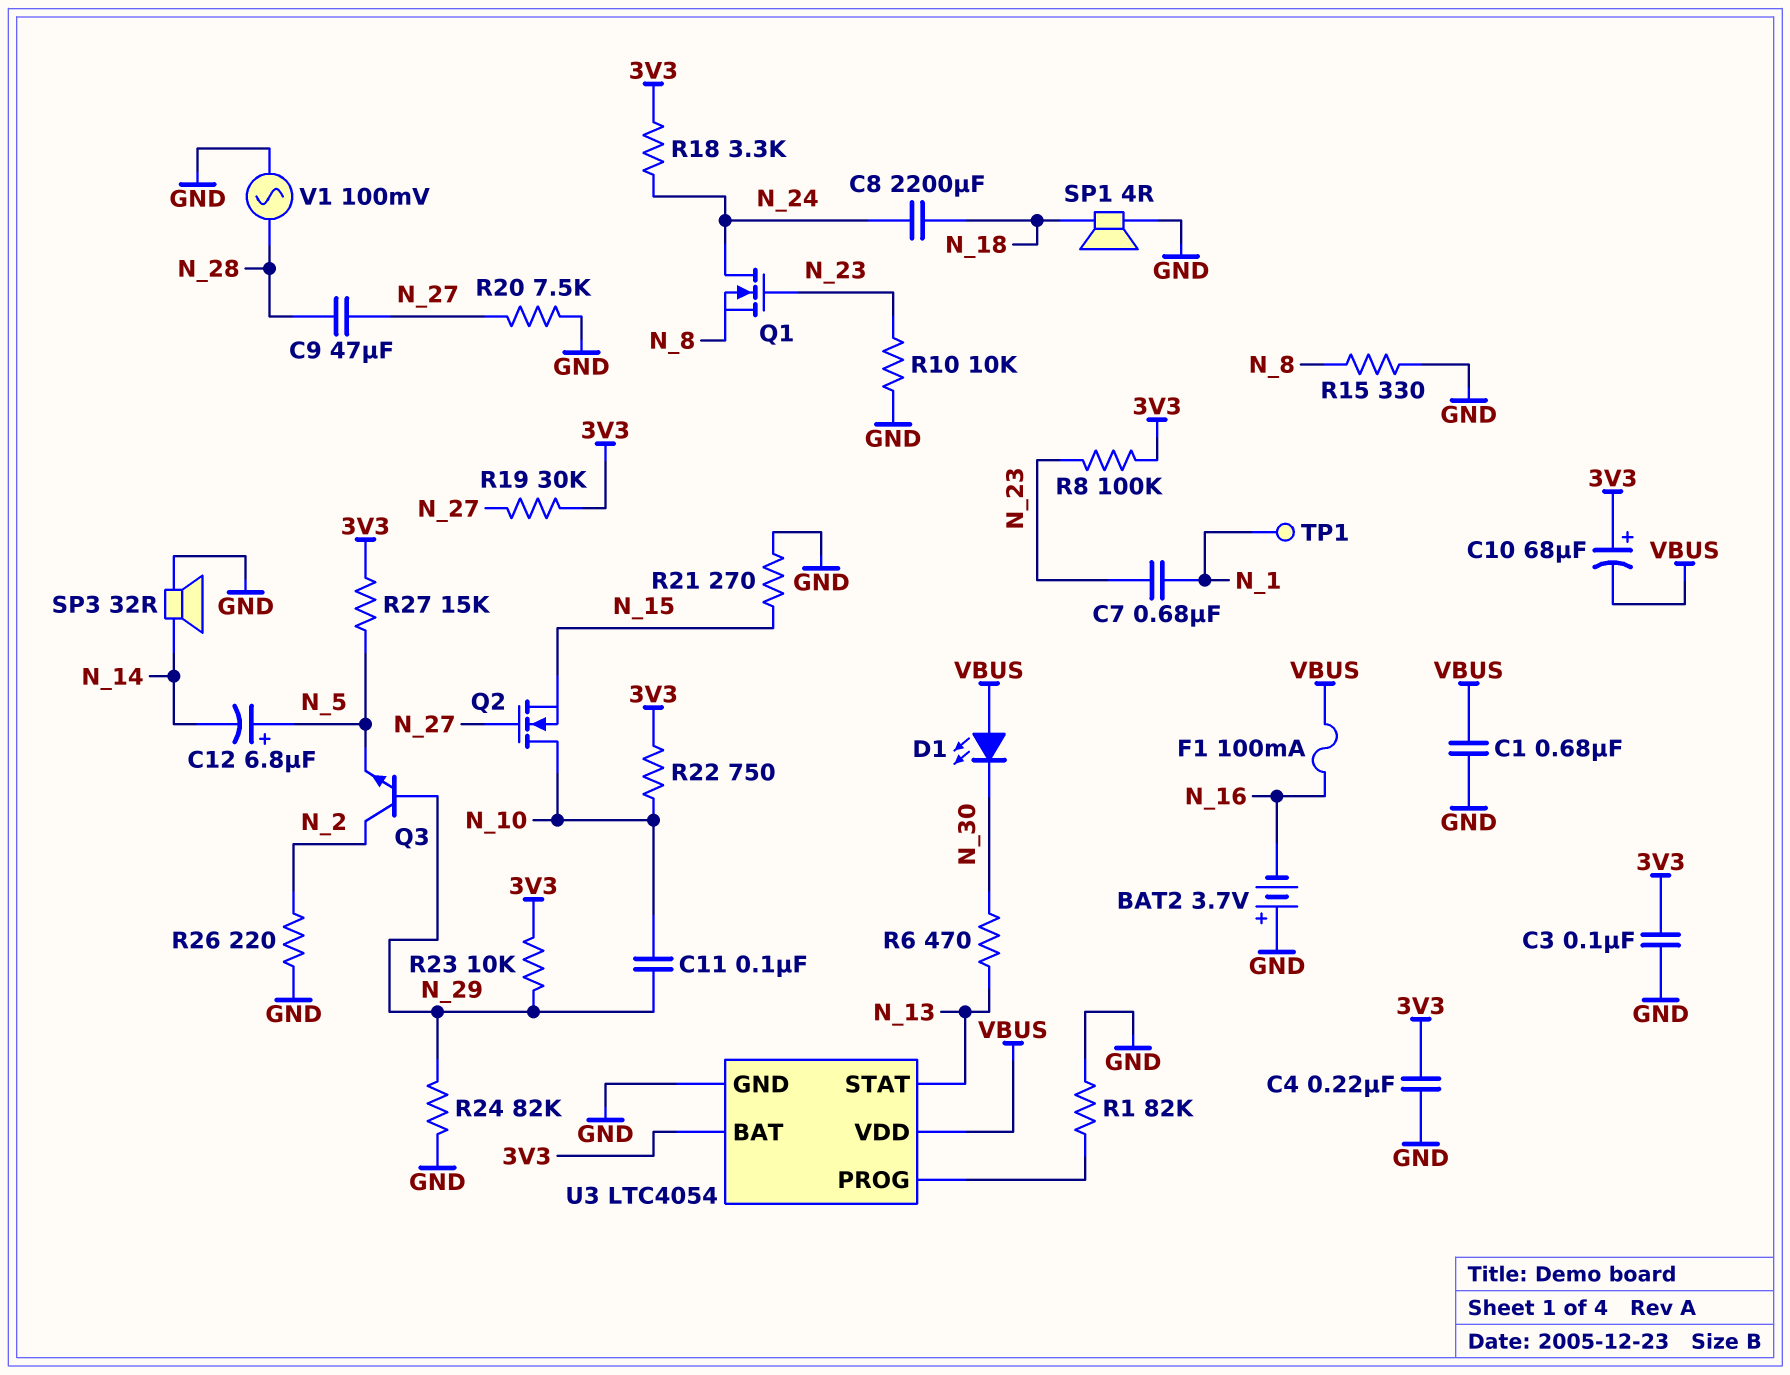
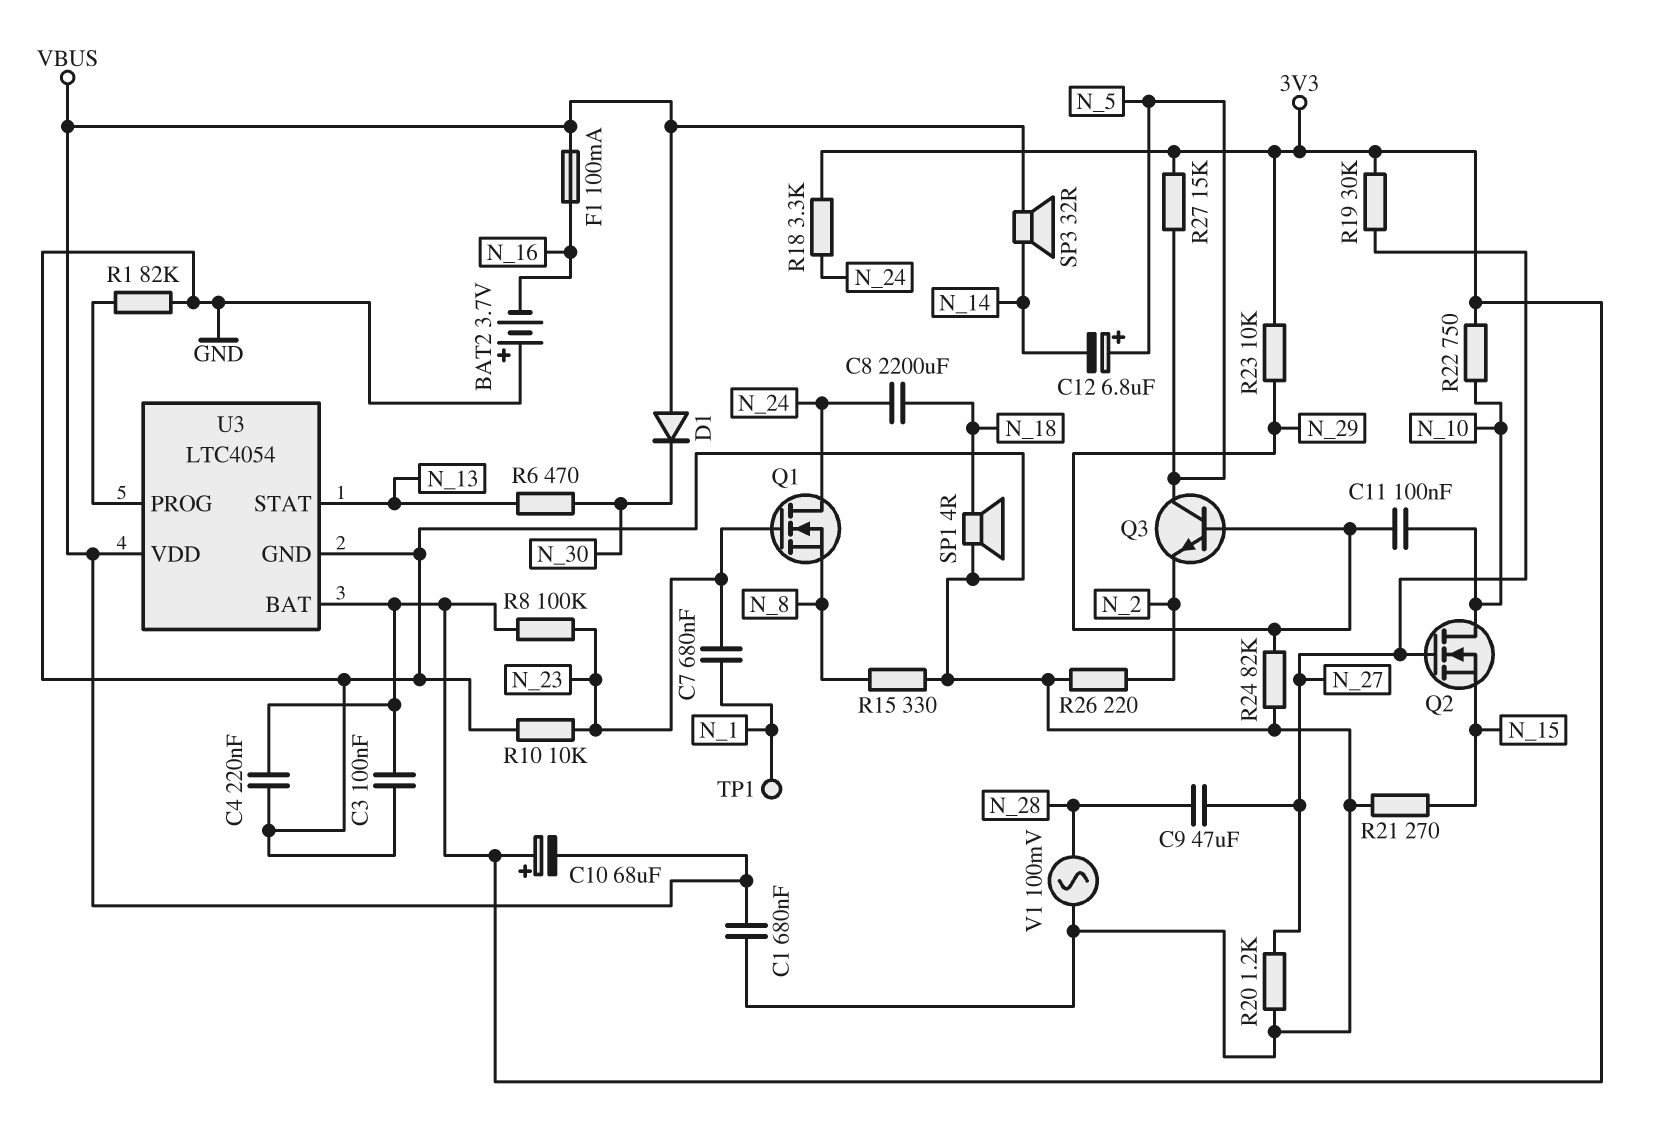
D1: LED (A VBUS, K N_30) -> diode (A VBUS, K N_30)
Q3: NPN (B N_29, C N_2, E N_5) -> NPN (B N_29, C N_5, E N_2)
R20: 7.5k (GND, N_27) -> 1.2k (GND, N_27)
SP3: speaker 32R (GND, N_14) -> speaker 32R (N_14, VBUS)

